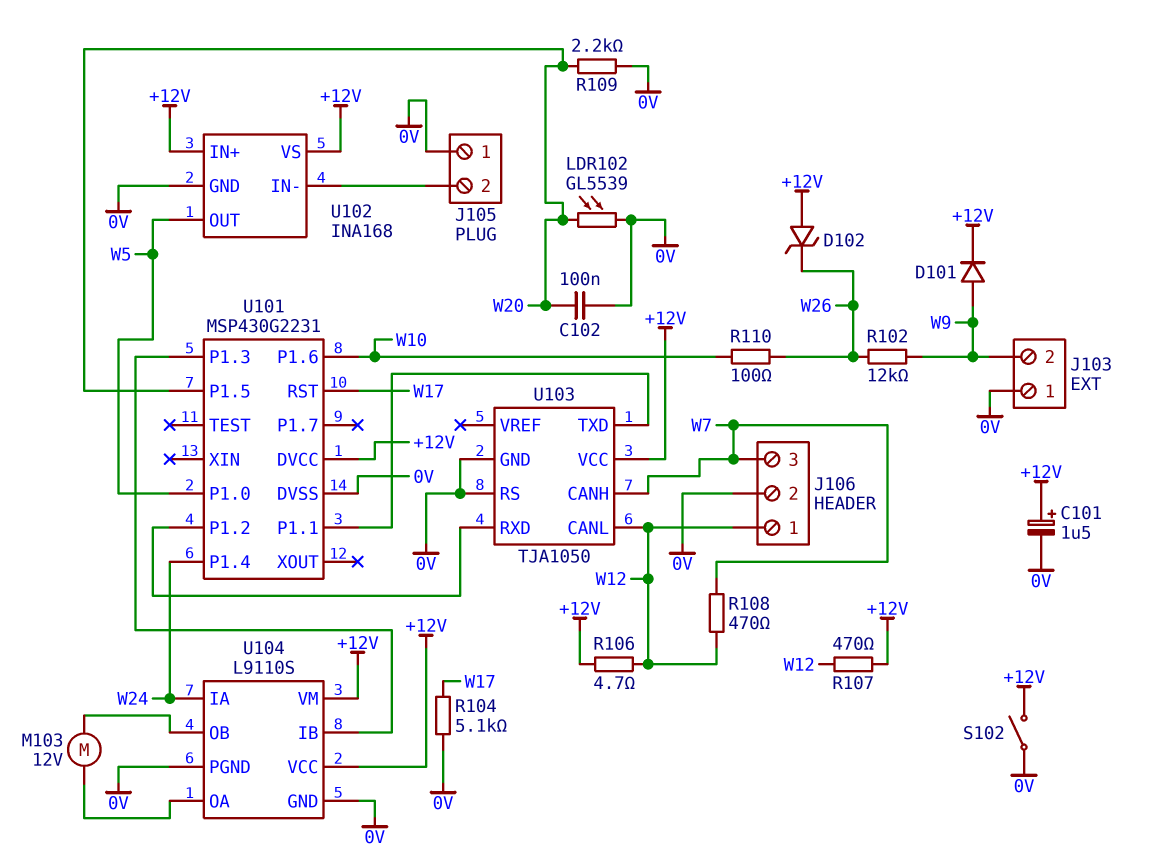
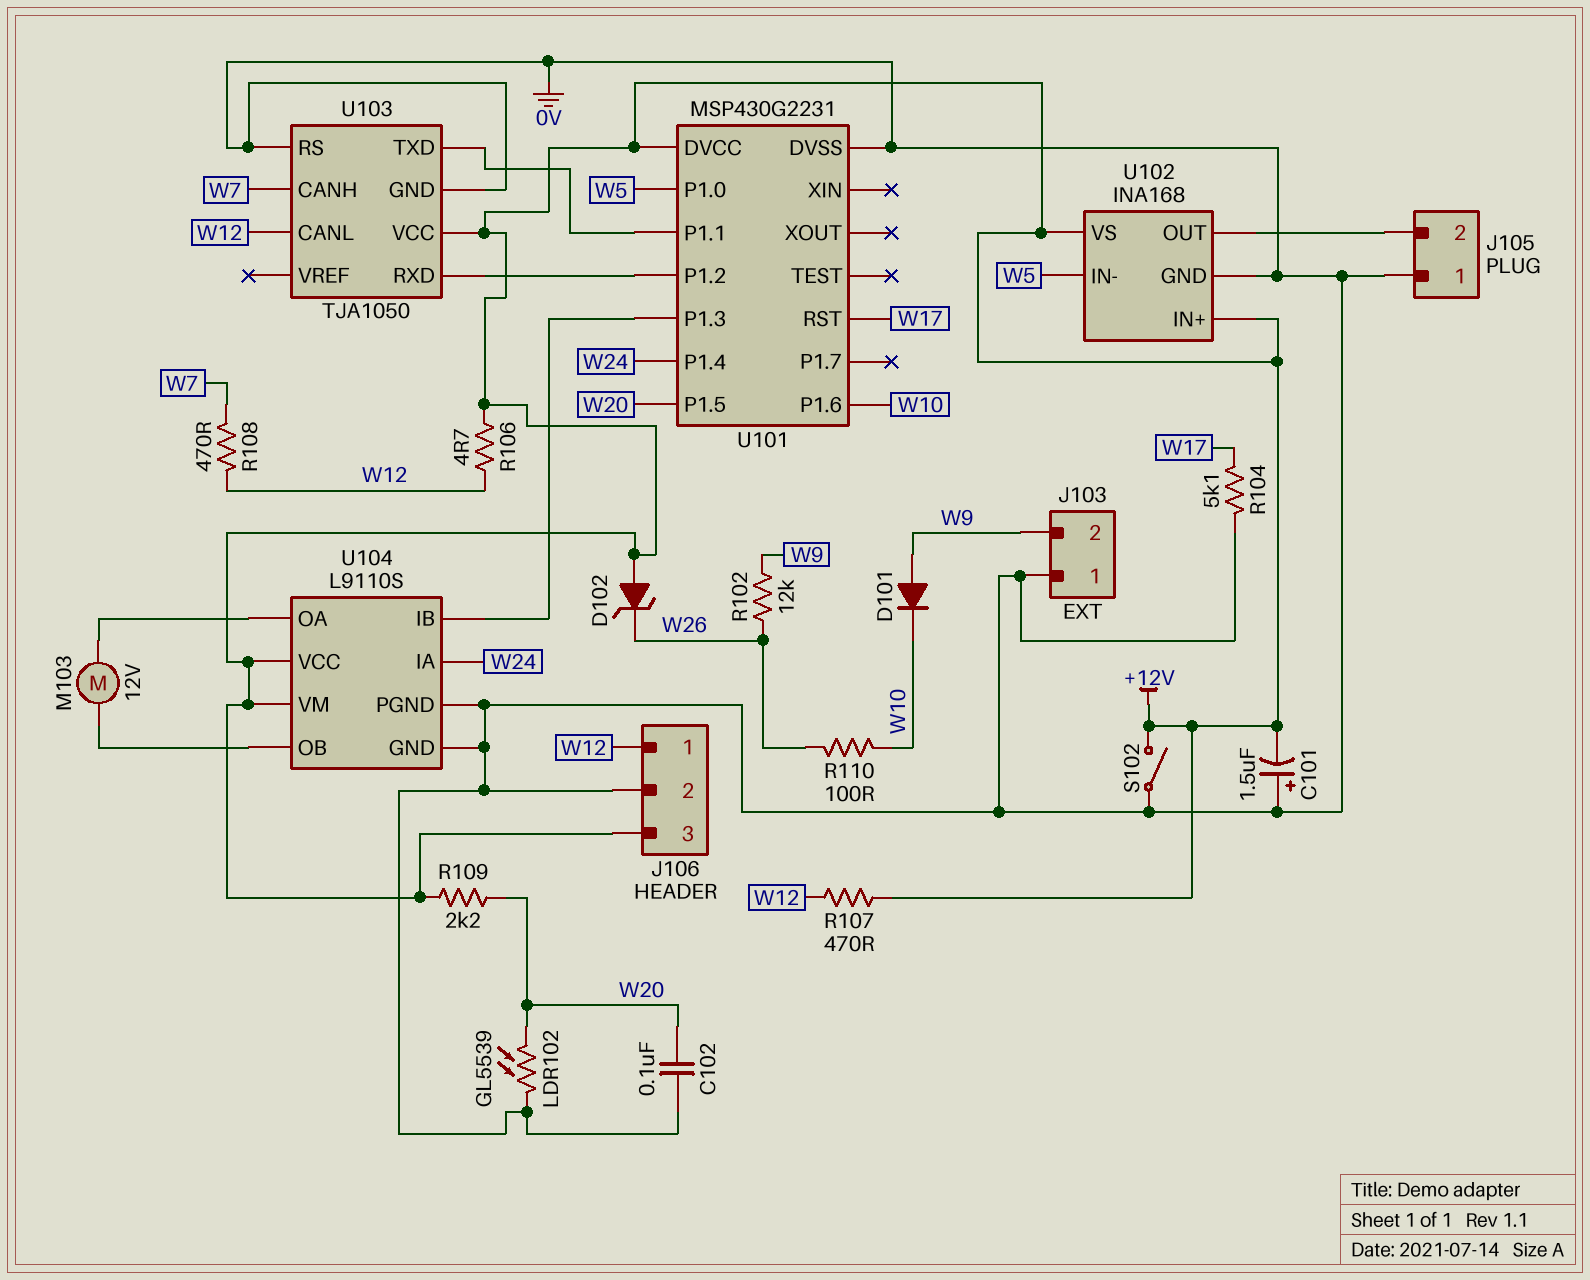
C101: 1.5uF (plus +12V, minus 0V) -> 1.5uF (plus 0V, minus +12V)
D101: diode (A W9, K +12V) -> diode (A W9, K W10)
J106 pin 3: W7 -> +12V
R109: 2.2k (0V, W20) -> 2.2k (+12V, W20)
U102 pin IN-: J105/2 -> W5
U102 pin OUT: W5 -> J105/2

